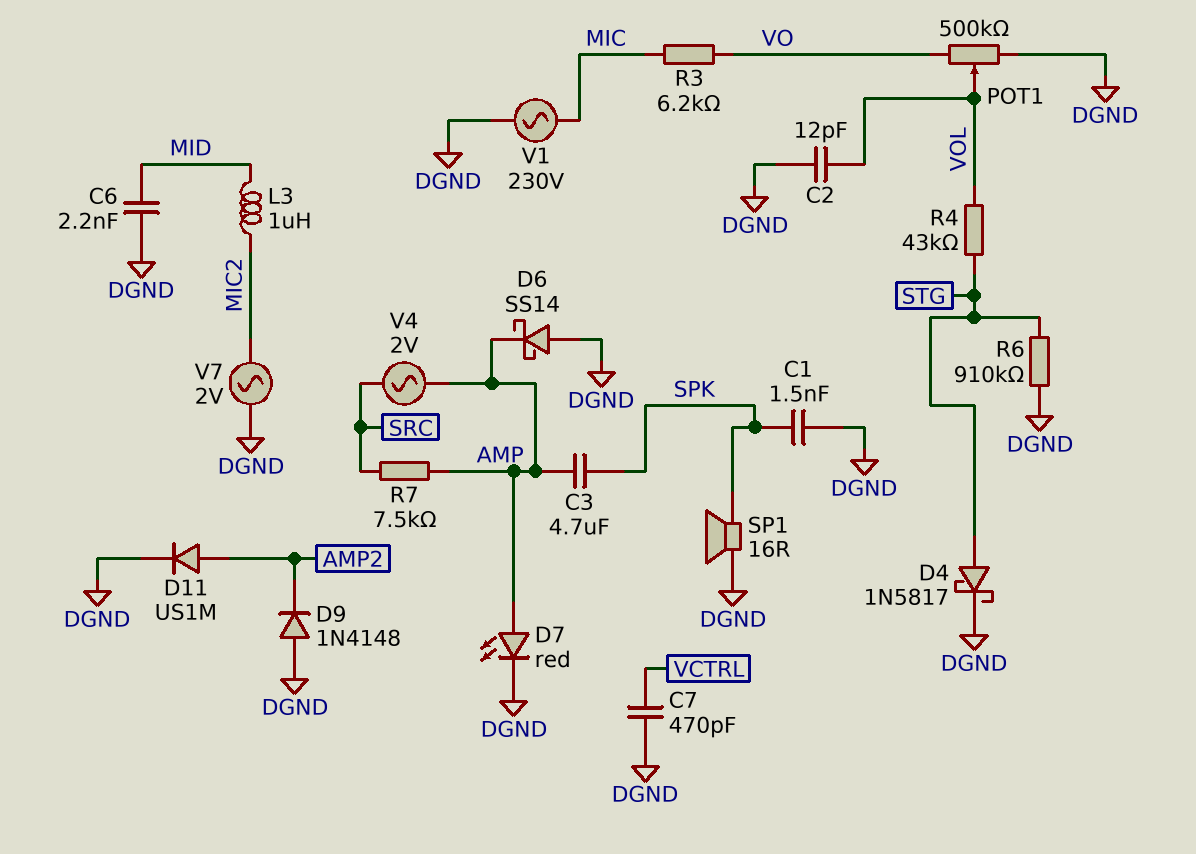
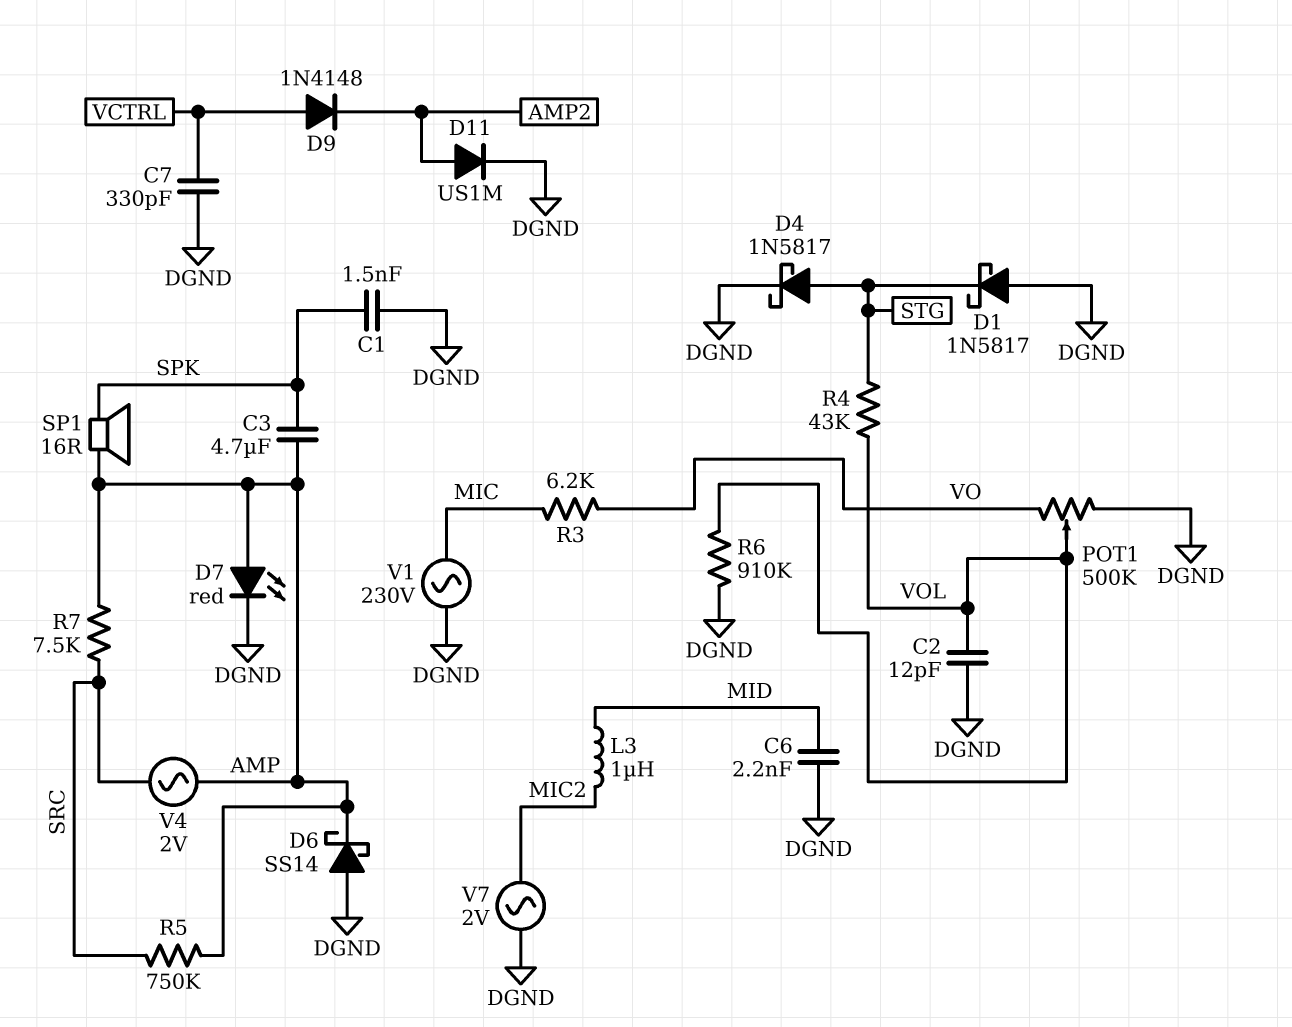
C7: 470pF (DGND, VCTRL) -> 330pF (DGND, VCTRL)
D1: none -> schottky 1N5817 (A DGND, K STG)
D9: diode 1N4148 (A DGND, K AMP2) -> diode 1N4148 (A VCTRL, K AMP2)
R5: none -> 750k (AMP, SRC)
R6: 910k (DGND, STG) -> 910k (DGND, VOL)
SP1: speaker 16R (DGND, SPK) -> speaker 16R (AMP, SPK)

